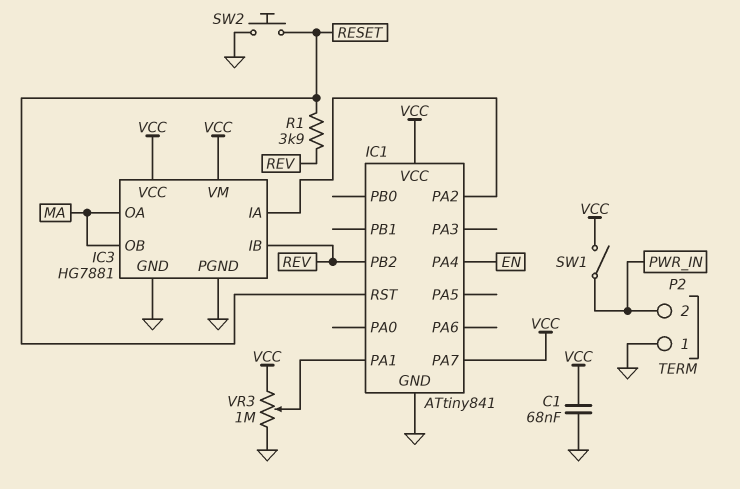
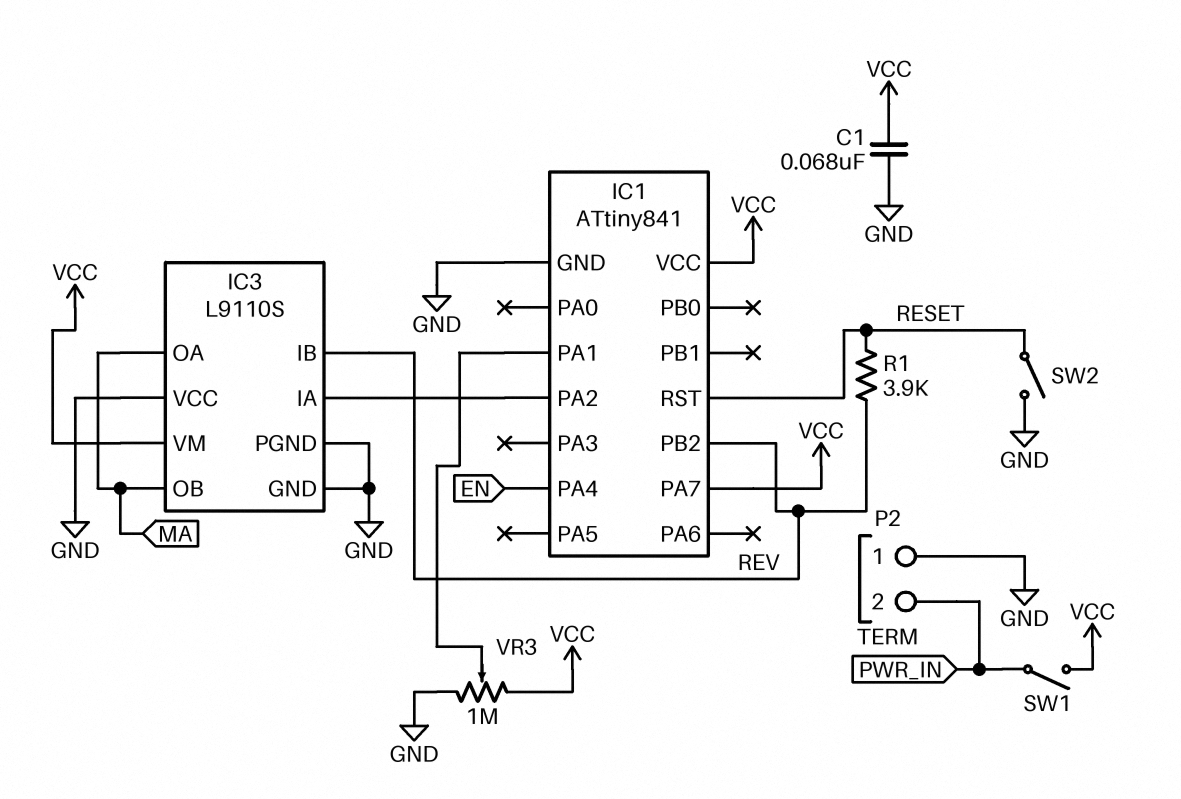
IC3: HG7881 -> L9110S
IC3 pin VCC: VCC -> GND
SW2: button (GND, RESET) -> switch (GND, RESET)

